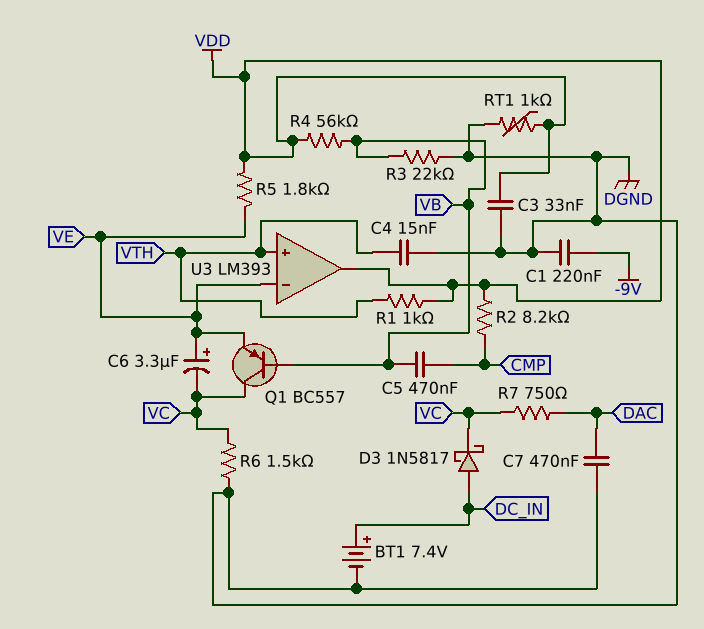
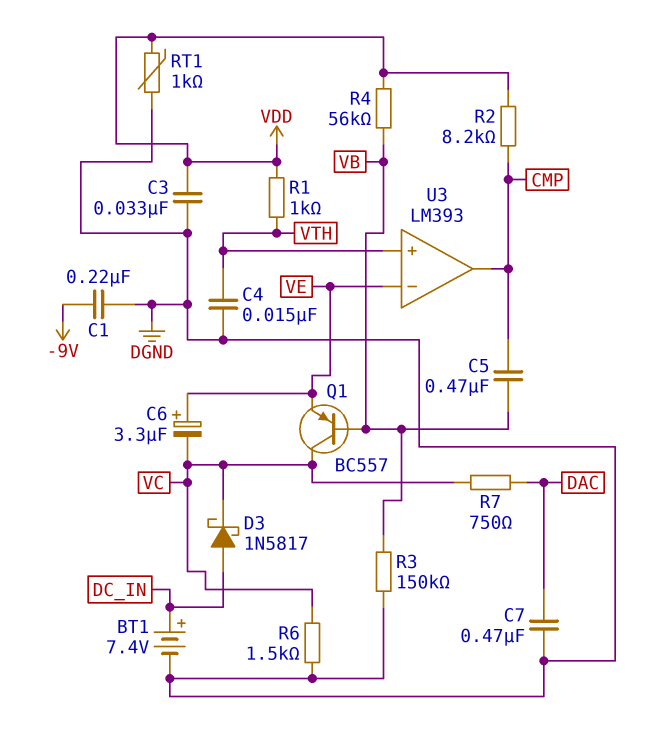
R3: 22k (DGND, VB) -> 150k (DGND, VB)
R5: 1.8k (VDD, VE) -> none
U3 pin out: VDD -> CMP

